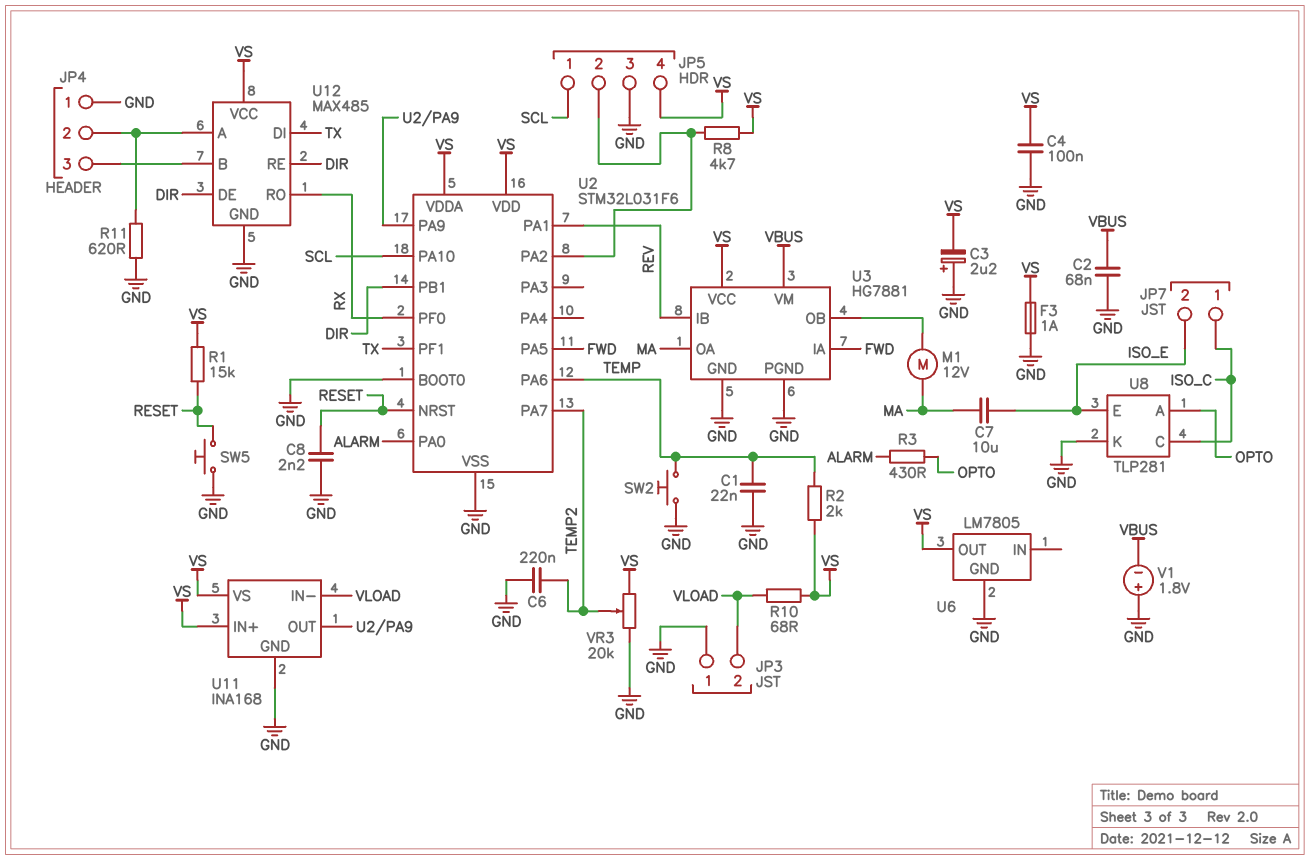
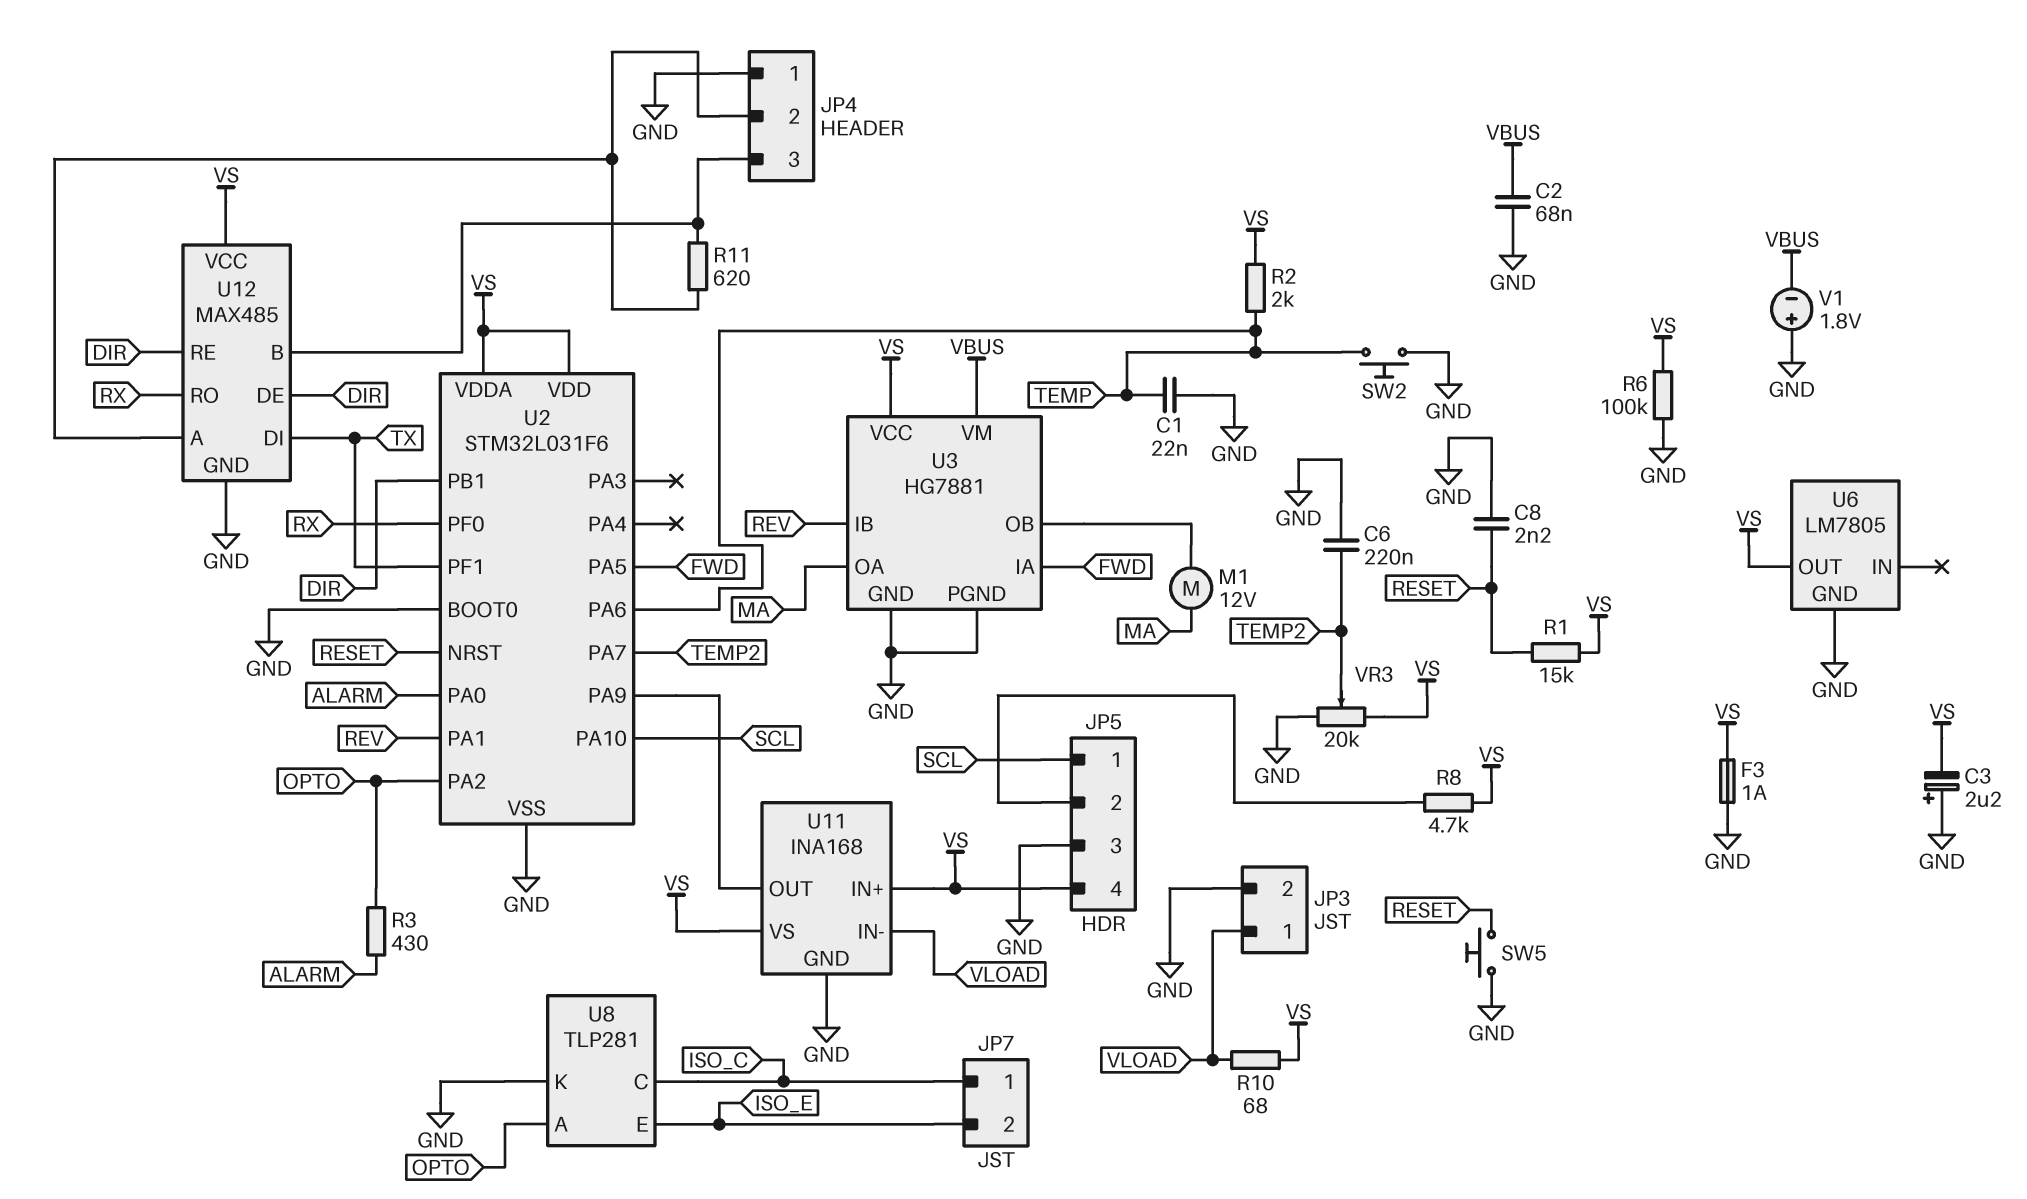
C4: 100nF (GND, VS) -> none
C7: 10uF (ISO_E, MA) -> none
JP3 pin 1: GND -> VLOAD
JP3 pin 2: VLOAD -> GND
R6: none -> 100k (GND, VS)
R11: 620 (GND, JP4/2) -> 620 (JP4/2, JP4/3)
U2 pin PA2: JP5/2 -> OPTO

